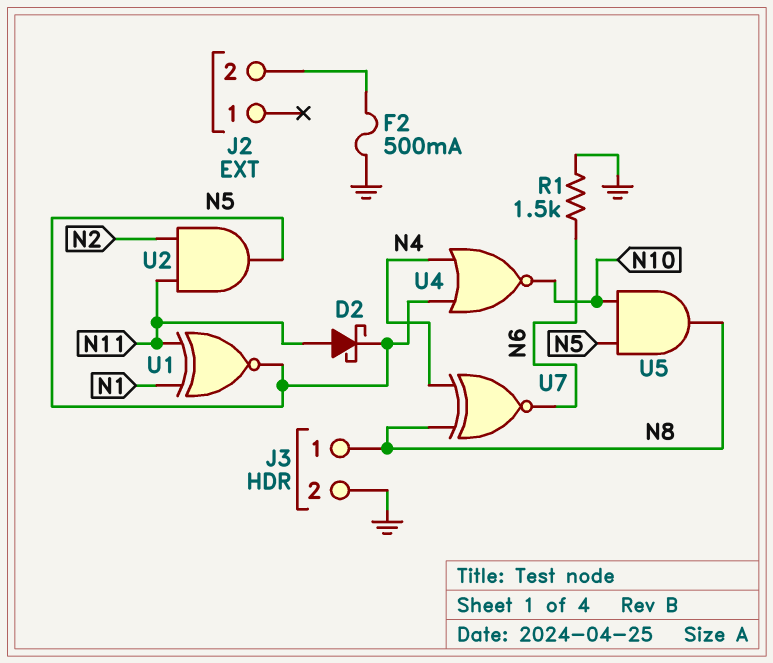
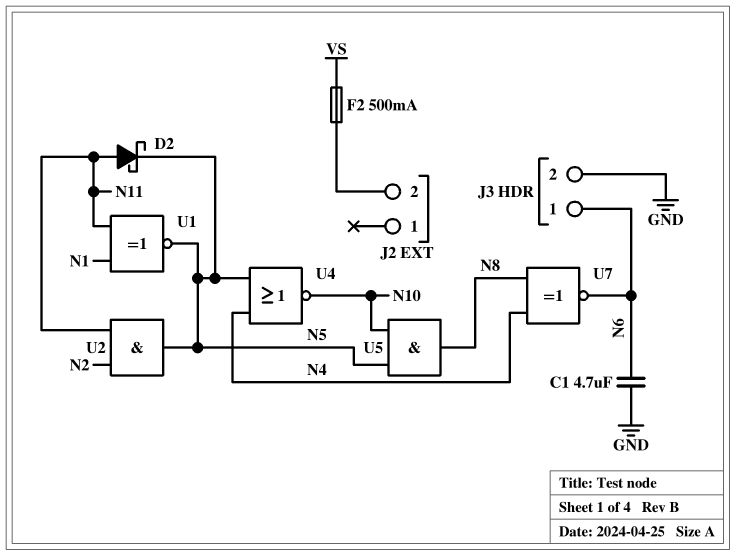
C1: none -> 4.7uF (GND, N6)
F2: 500mA (GND, J2/2) -> 500mA (J2/2, VS)
J3 pin 1: N8 -> N6
R1: 1.5k (GND, N6) -> none

